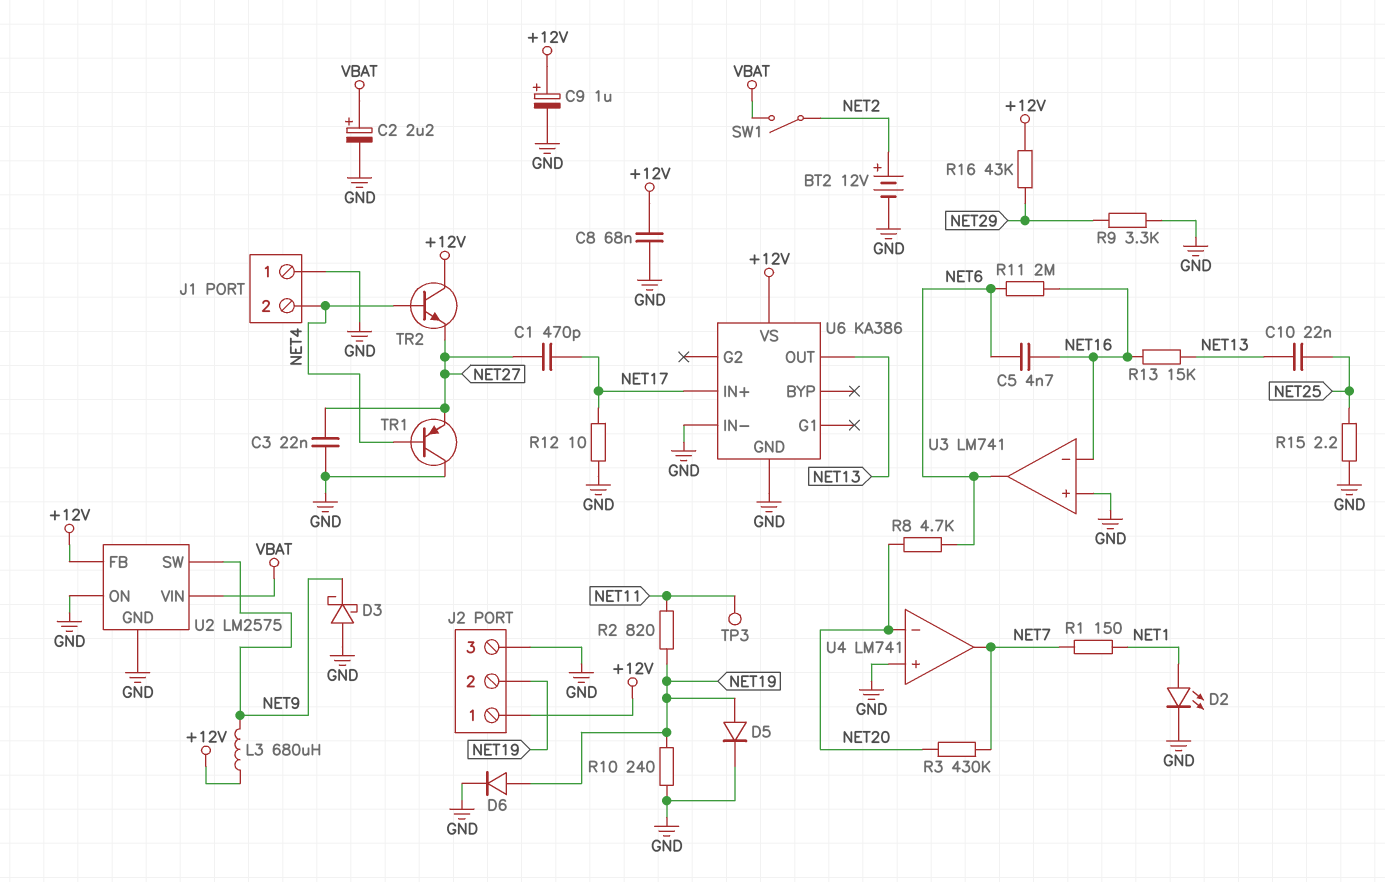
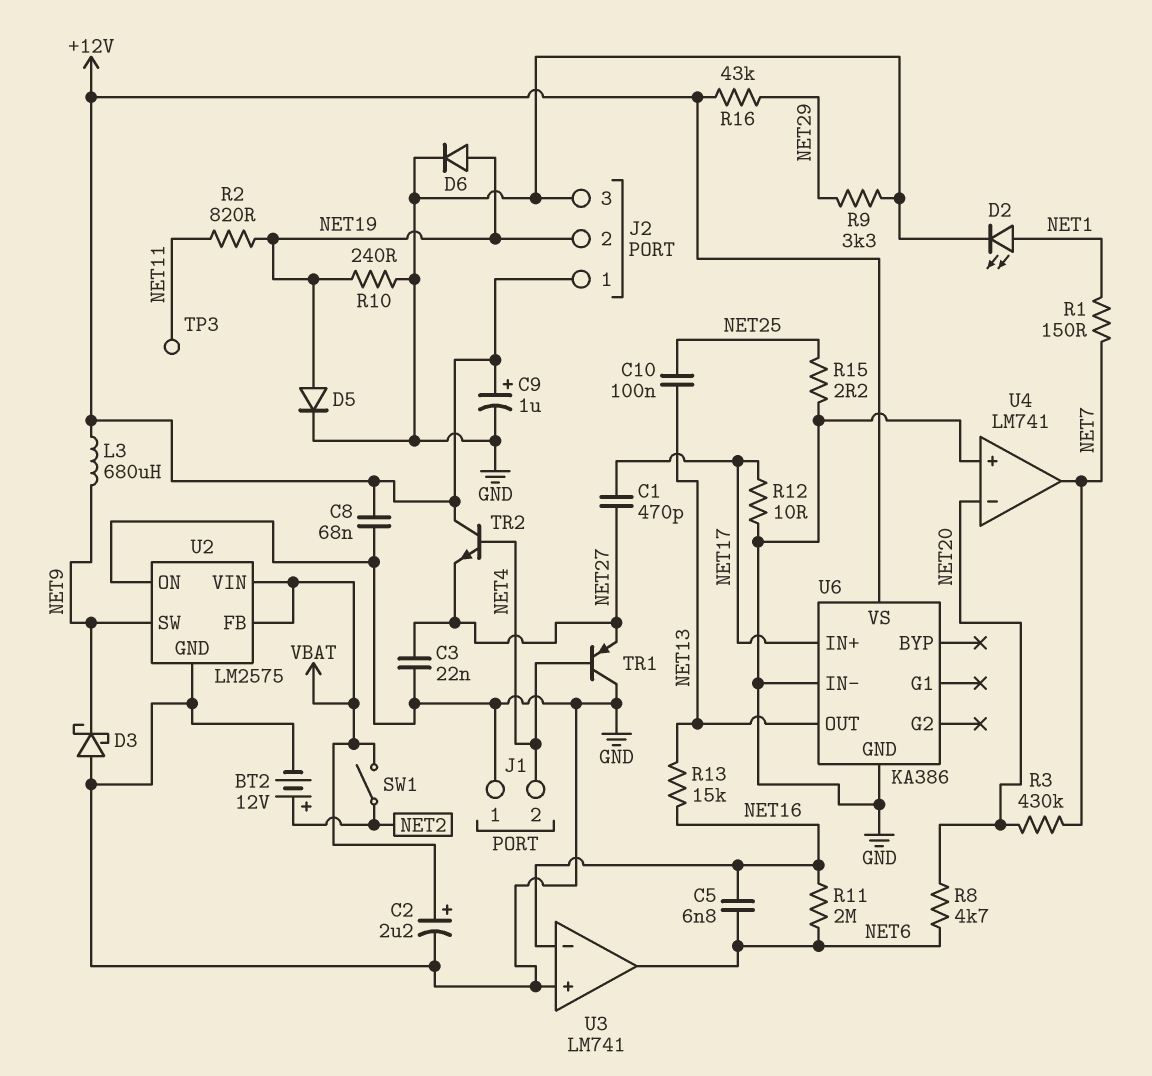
C5: 4.7nF (NET6, NET16) -> 6.8nF (NET6, NET16)
C10: 22nF (NET13, NET25) -> 100nF (NET13, NET25)
U2 pin FB: +12V -> VBAT

